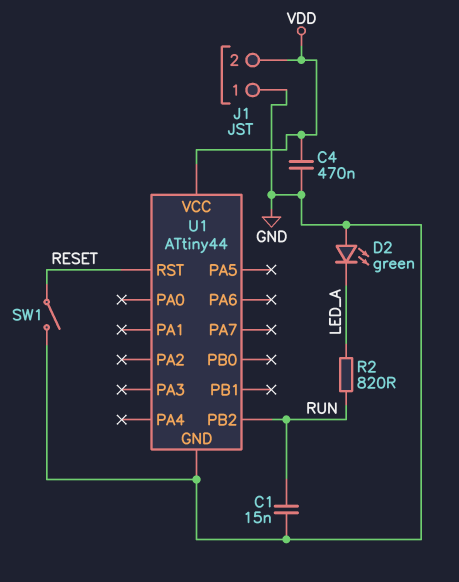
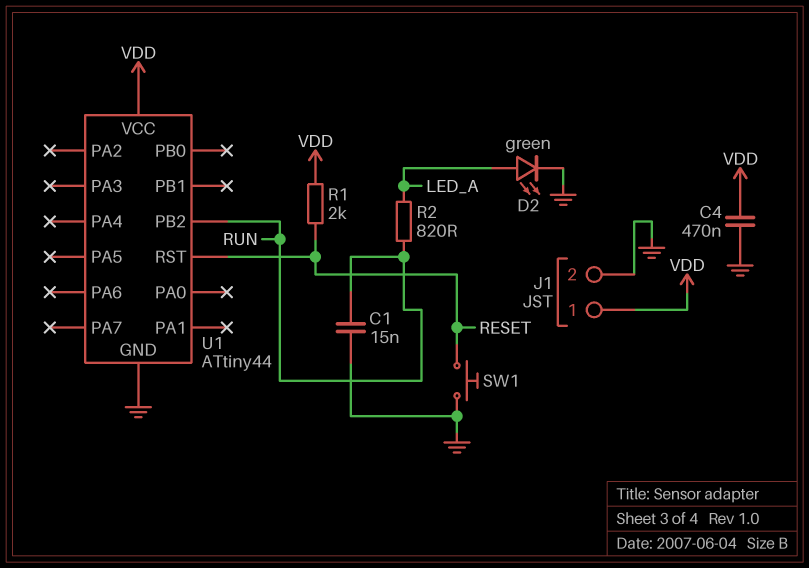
D2: LED green (A GND, K LED_A) -> LED green (A LED_A, K GND)
J1 pin 1: GND -> VDD
J1 pin 2: VDD -> GND
R1: none -> 2k (RESET, VDD)
SW1: switch (GND, RESET) -> button (GND, RESET)

